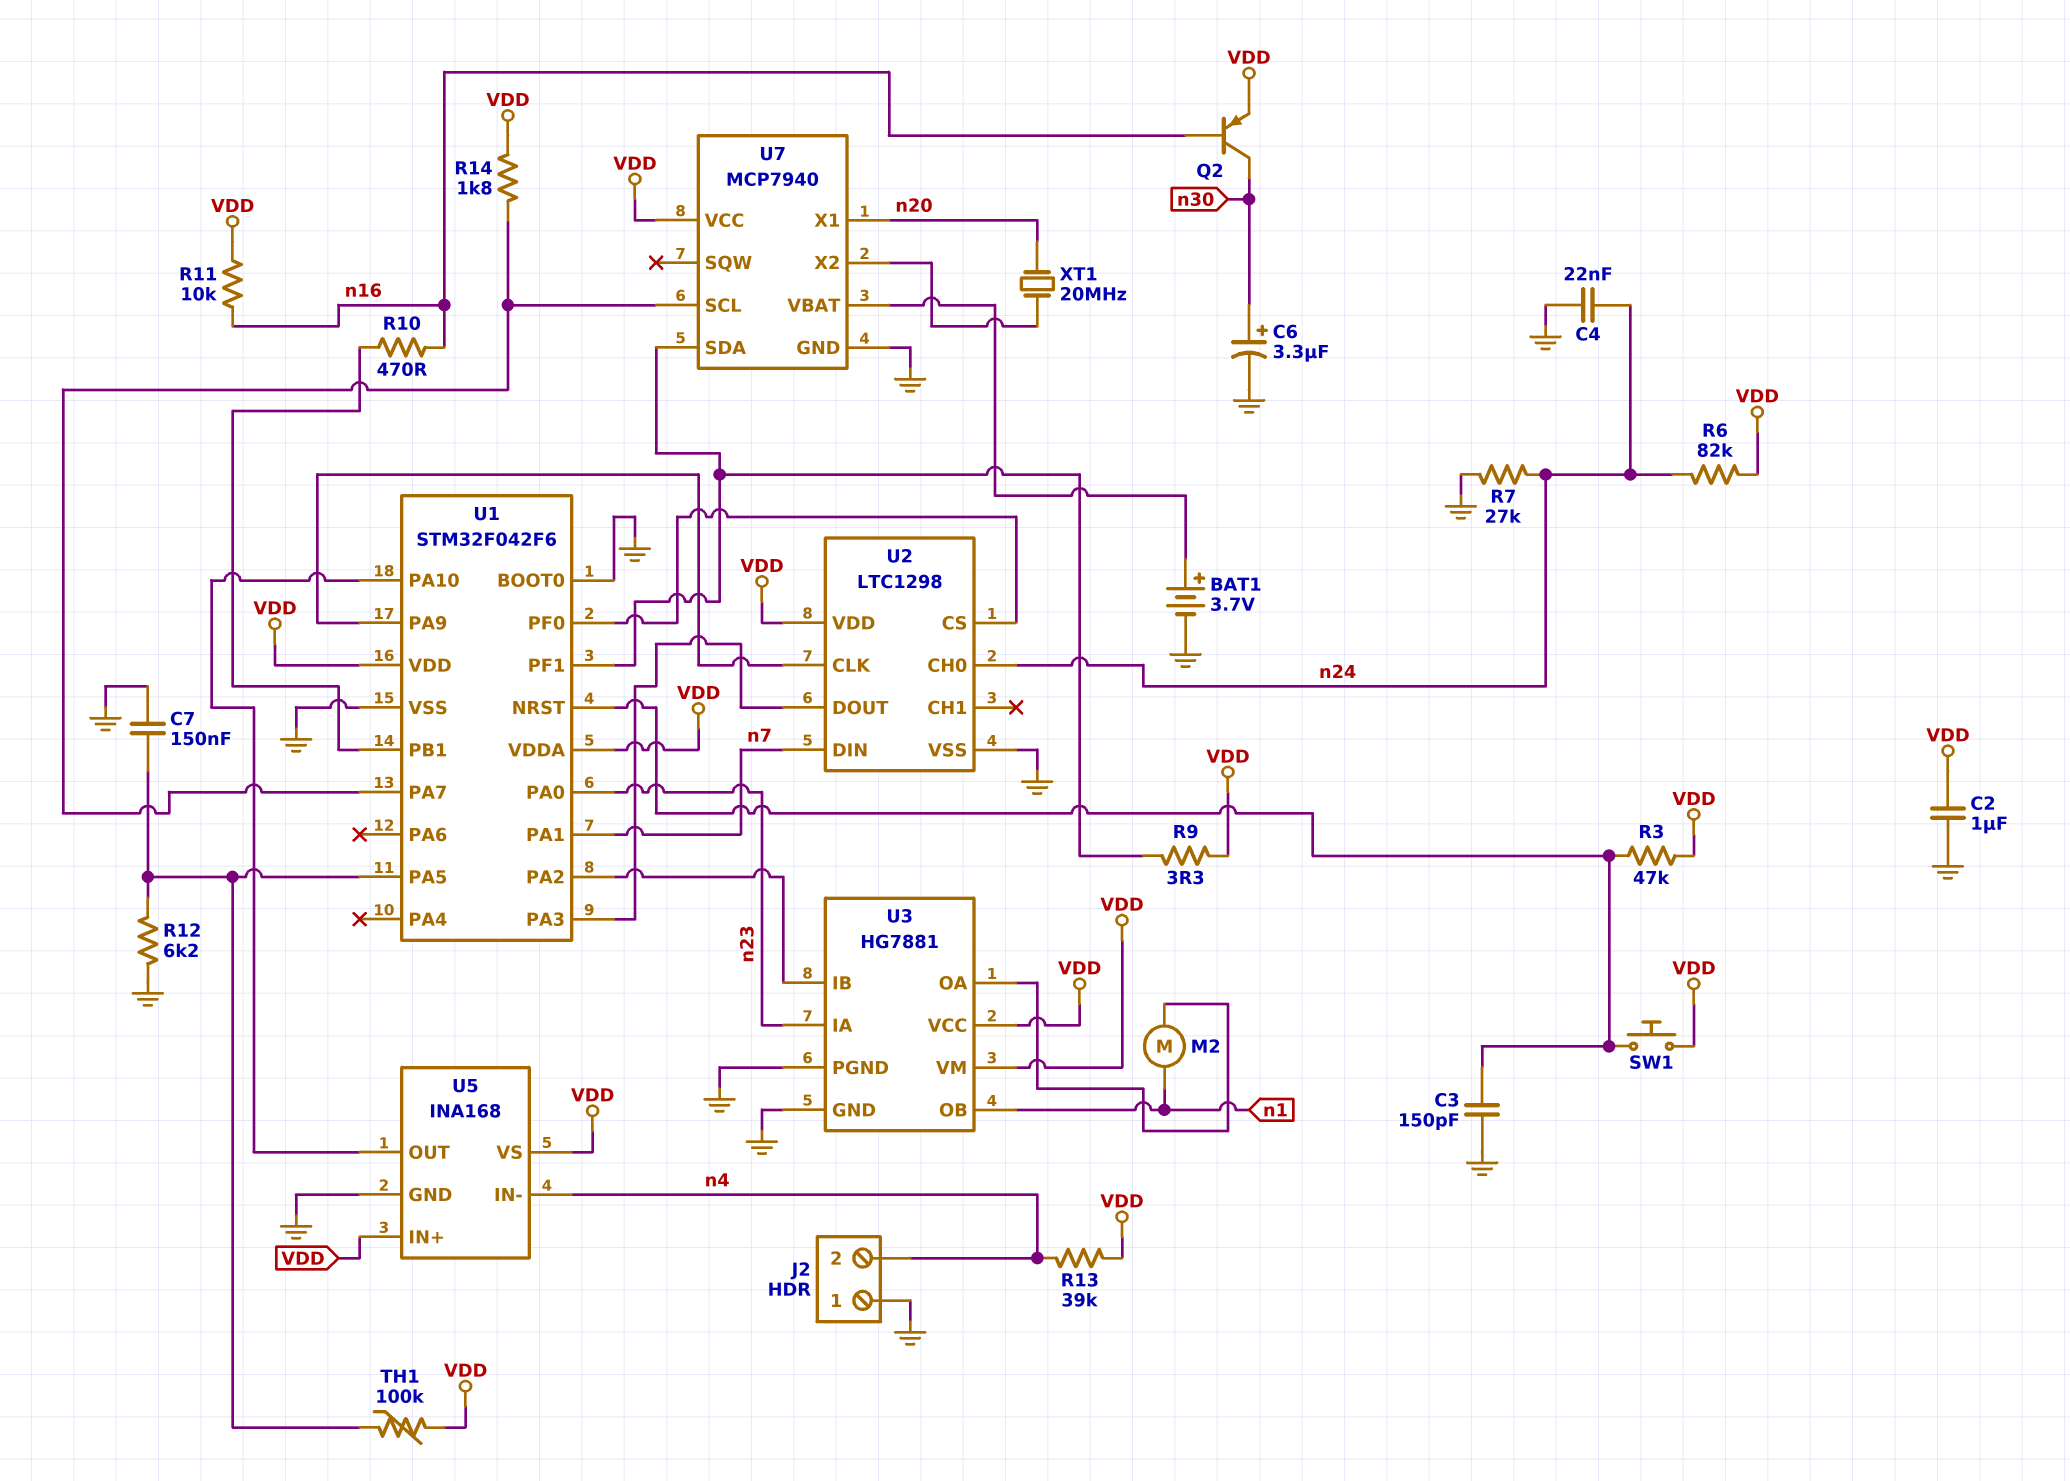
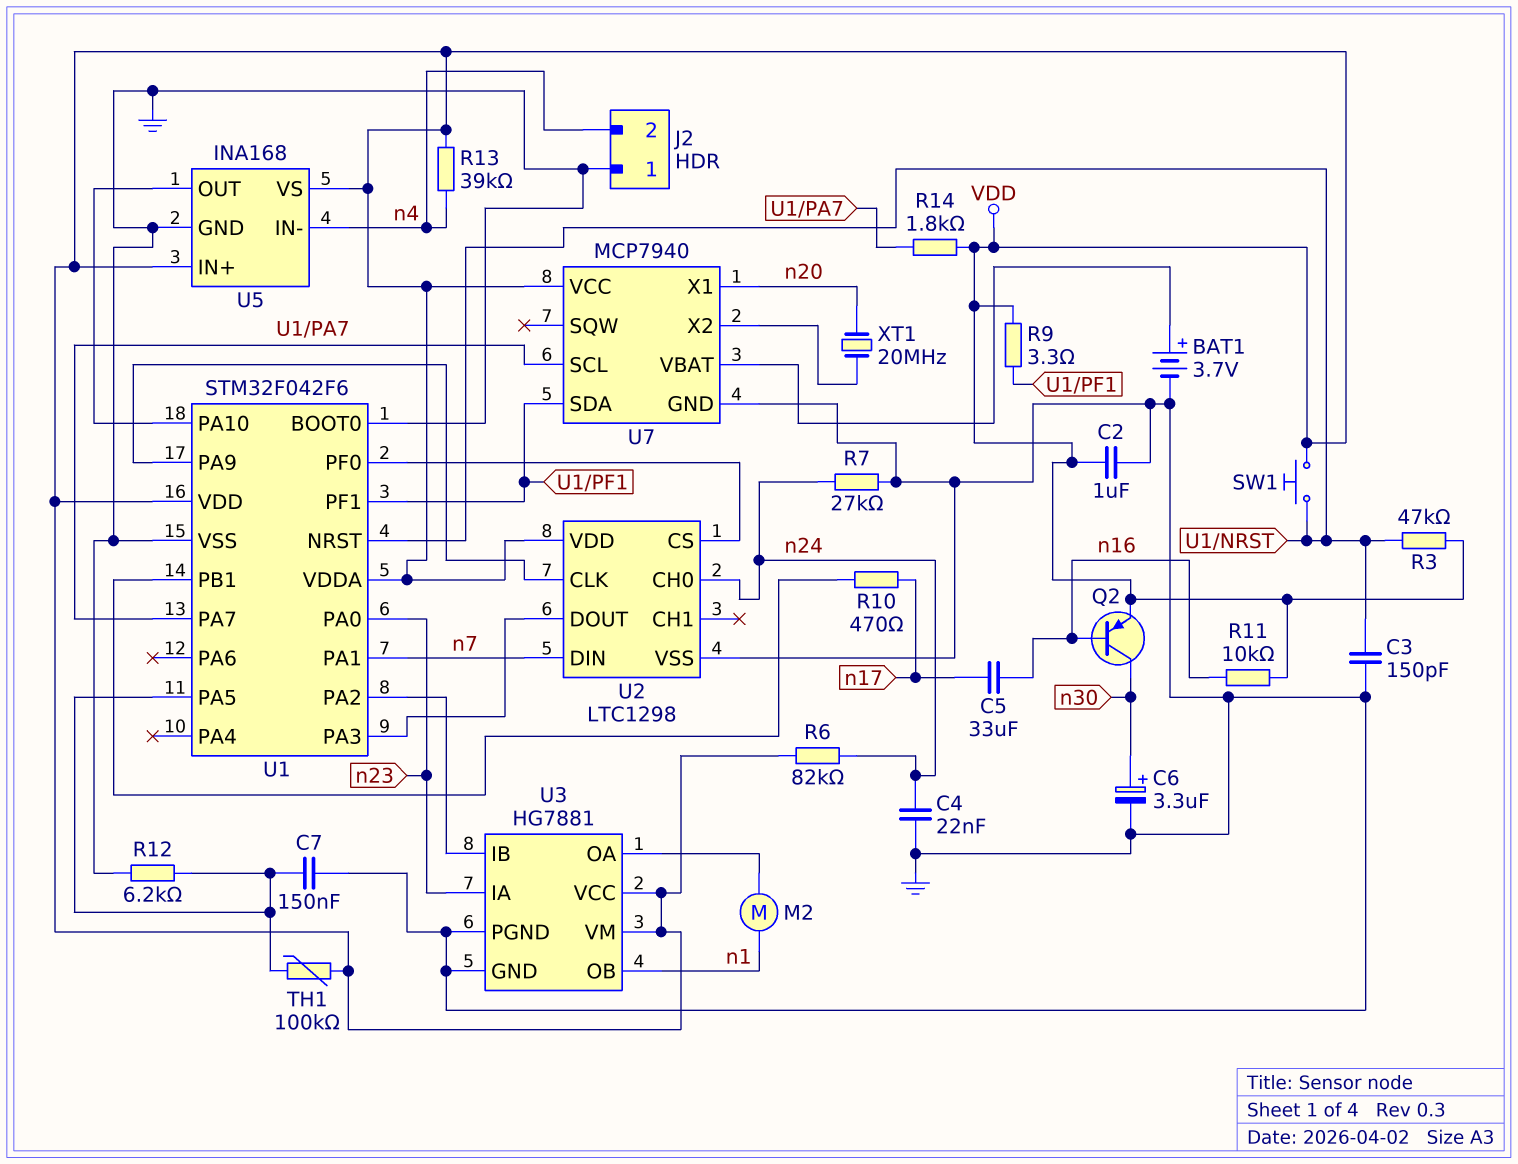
C5: none -> 33uF (n16, n17)
R10: 470 (U1/PB1, n16) -> 470 (U1/PB1, n17)

